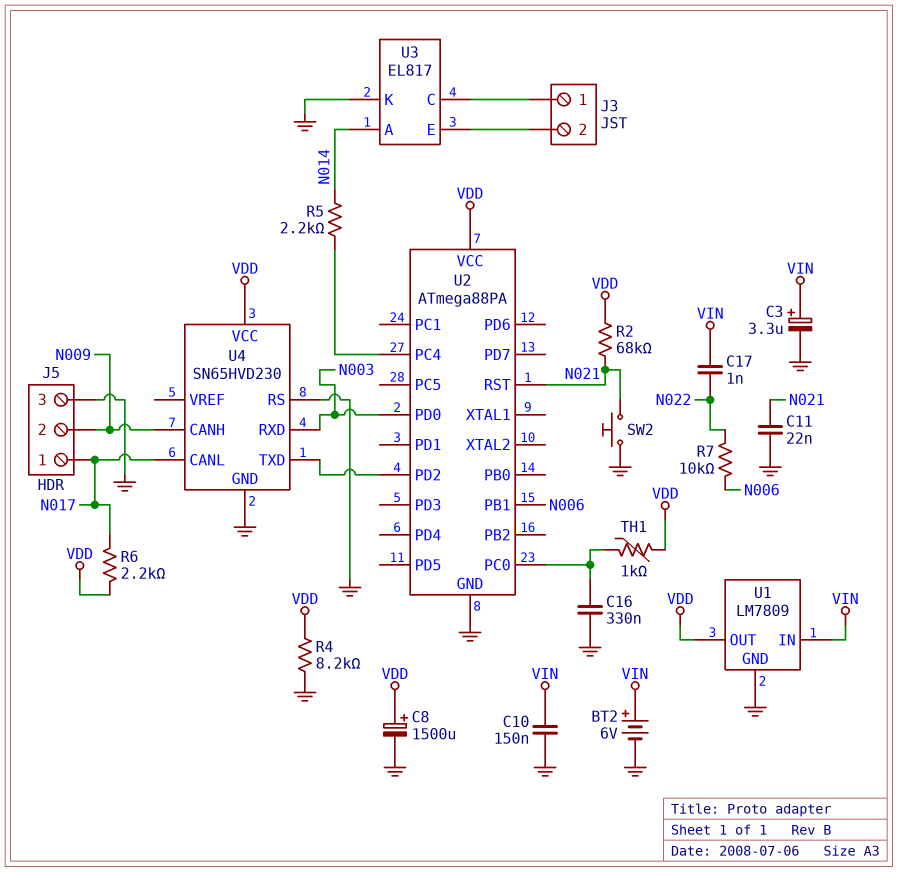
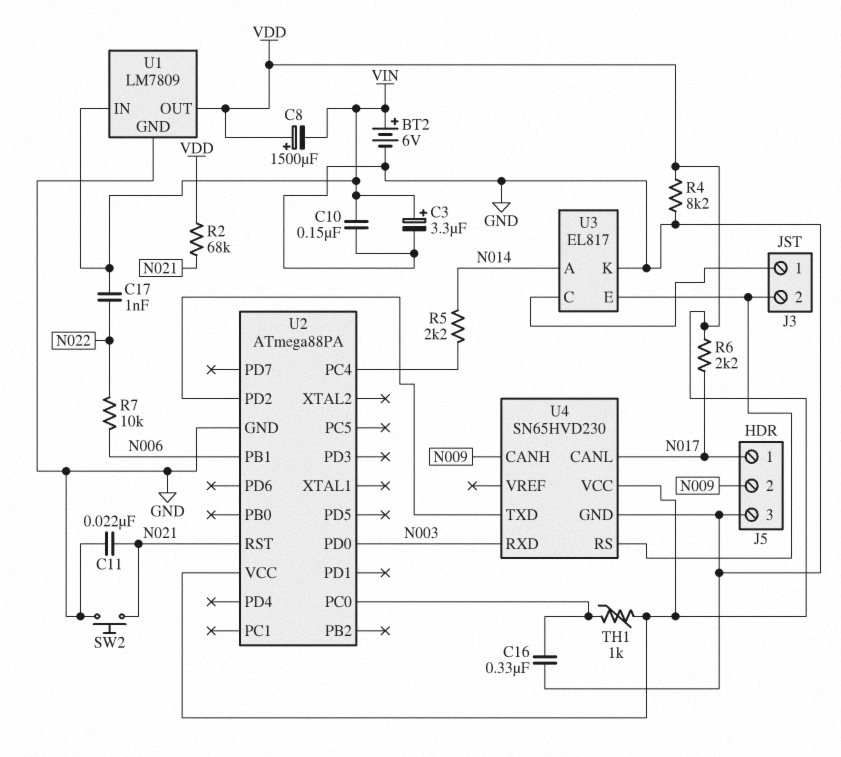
C8: 1500uF (plus VDD, minus GND) -> 1500uF (plus VDD, minus VIN)
U4 pin RS: GND -> J3/2

